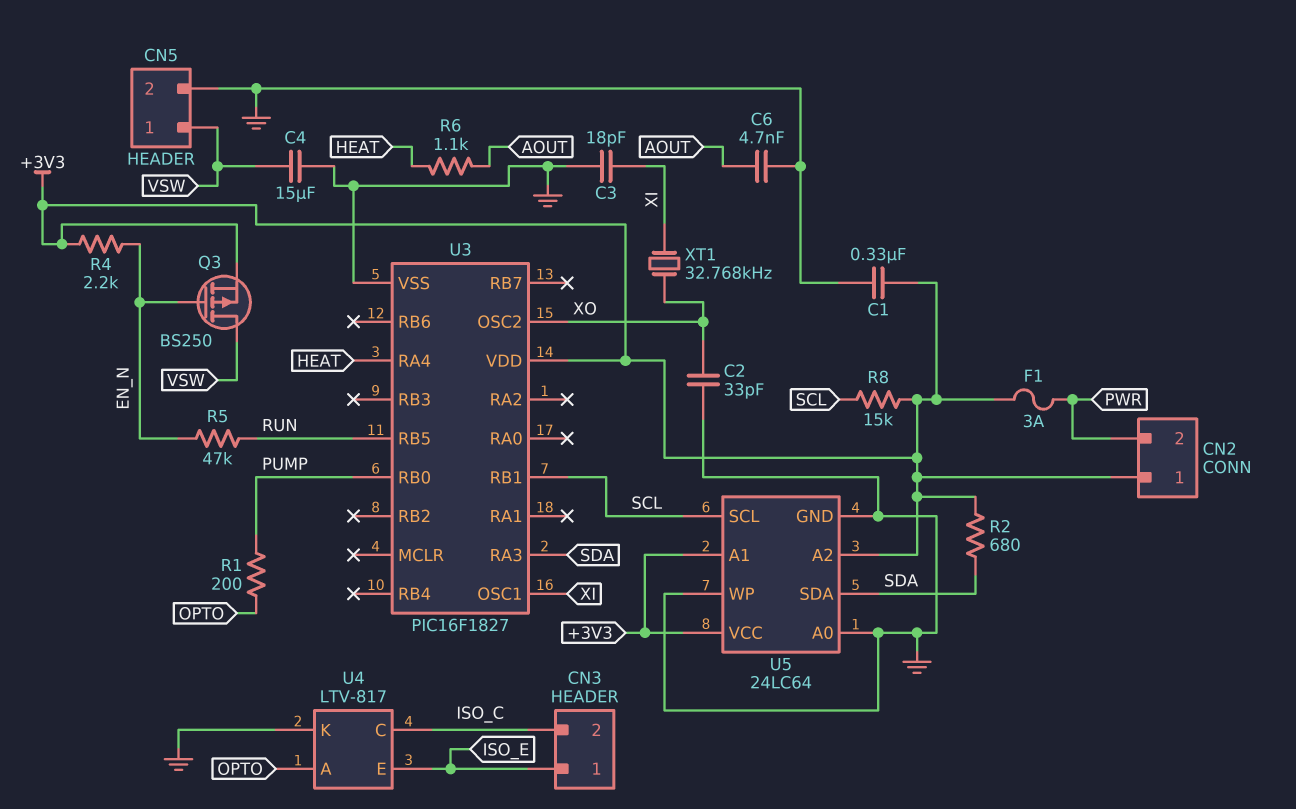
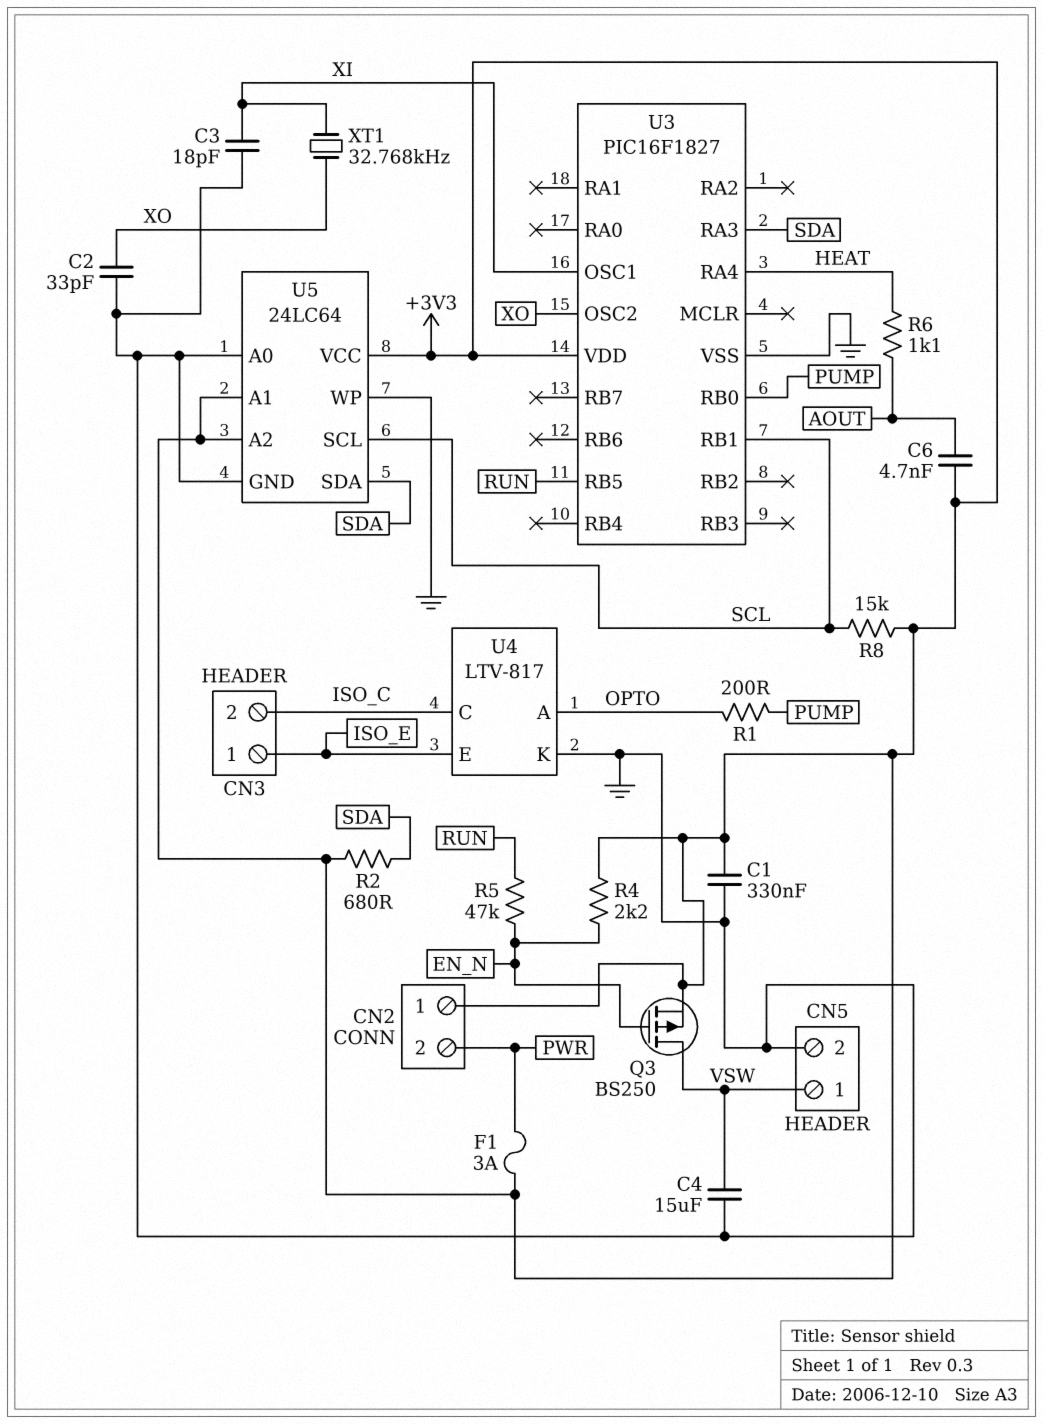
C6: 4.7nF (AOUT, GND) -> 4.7nF (+3V3, AOUT)

